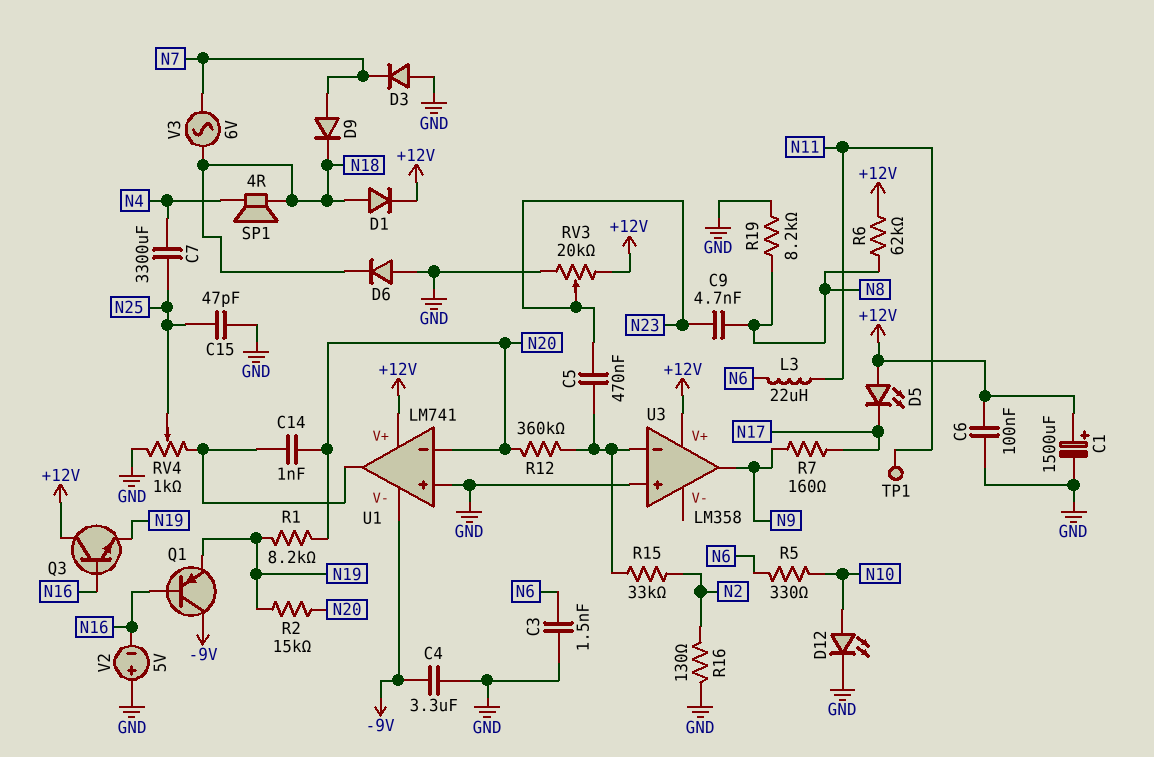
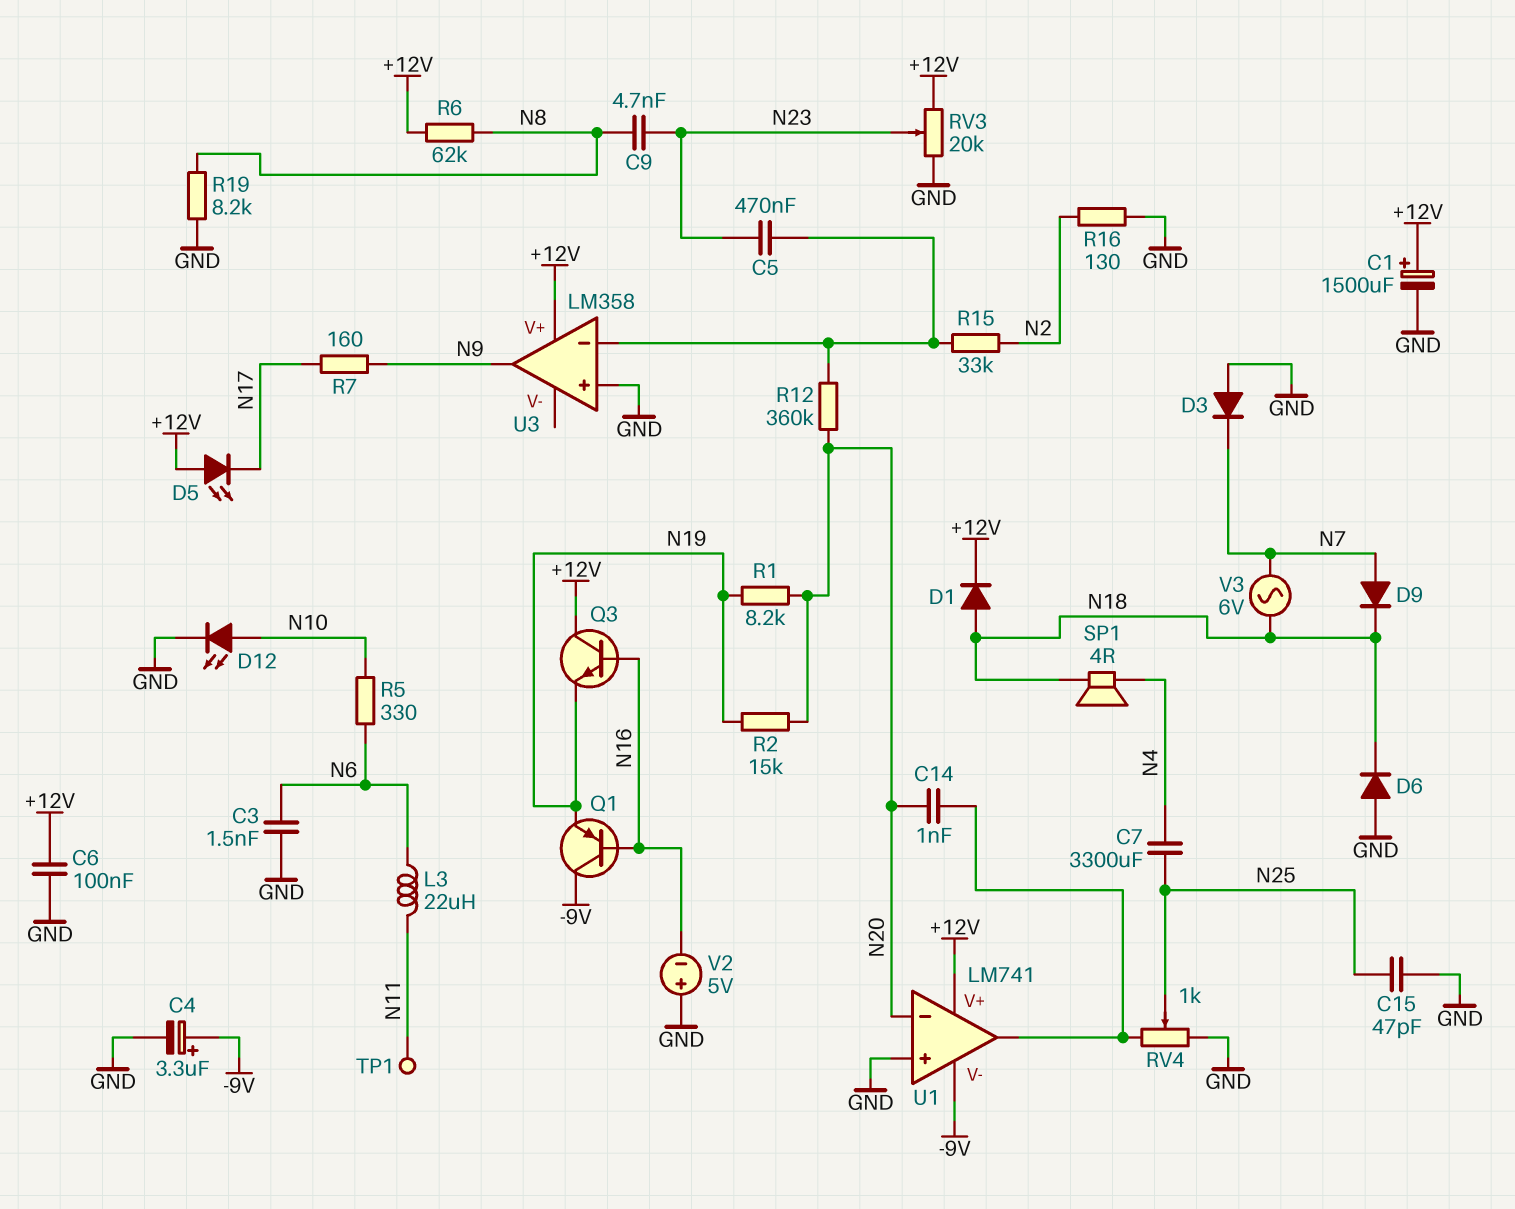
C4: 3.3uF (-9V, GND) -> 3.3uF (plus -9V, minus GND)

